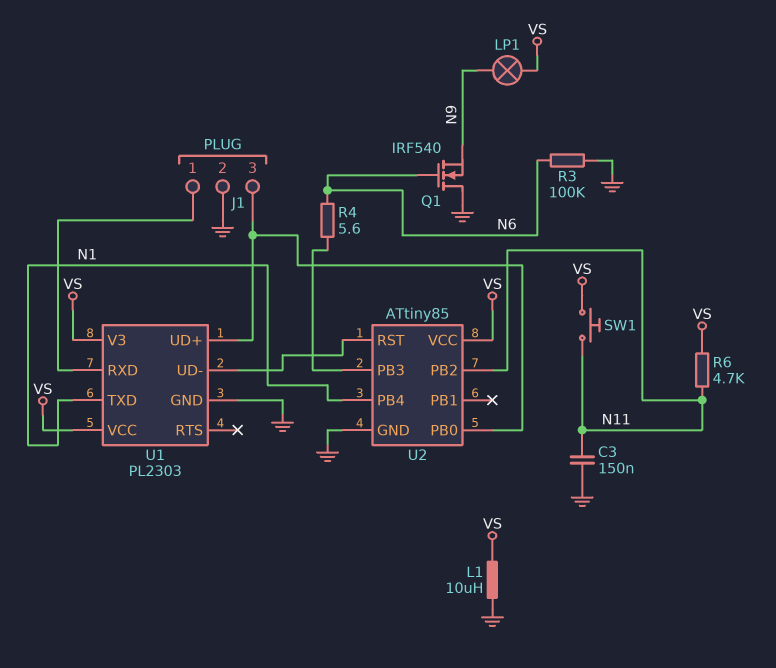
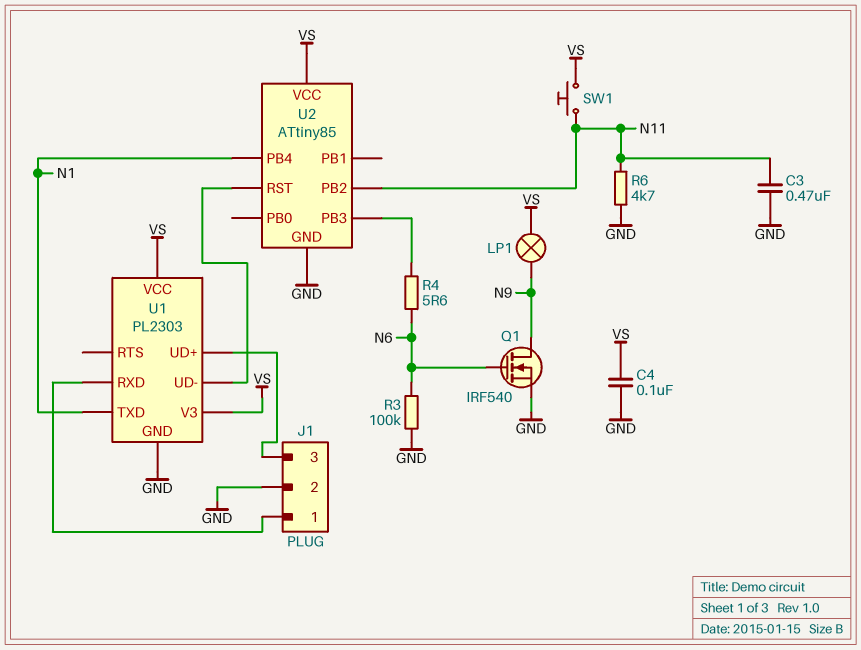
C3: 150nF (GND, N11) -> 470nF (GND, N11)
C4: none -> 100nF (GND, VS)
L1: 10uH (GND, VS) -> none
Q1: NMOS IRF540 (G N6, D GND, S N9) -> NMOS IRF540 (G N6, D N9, S GND)
R6: 4.7k (N11, VS) -> 4.7k (GND, N11)
U2 pin PB0: J1/3 -> none

